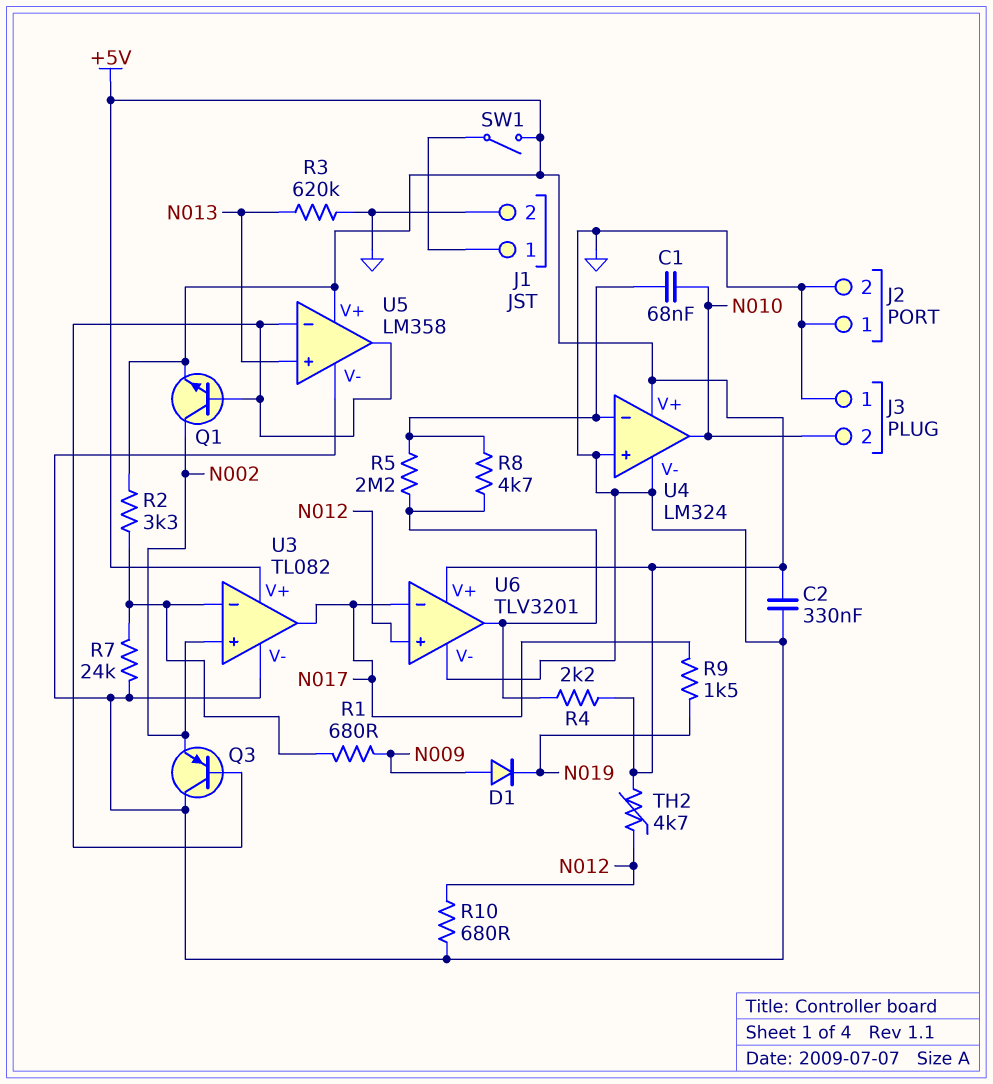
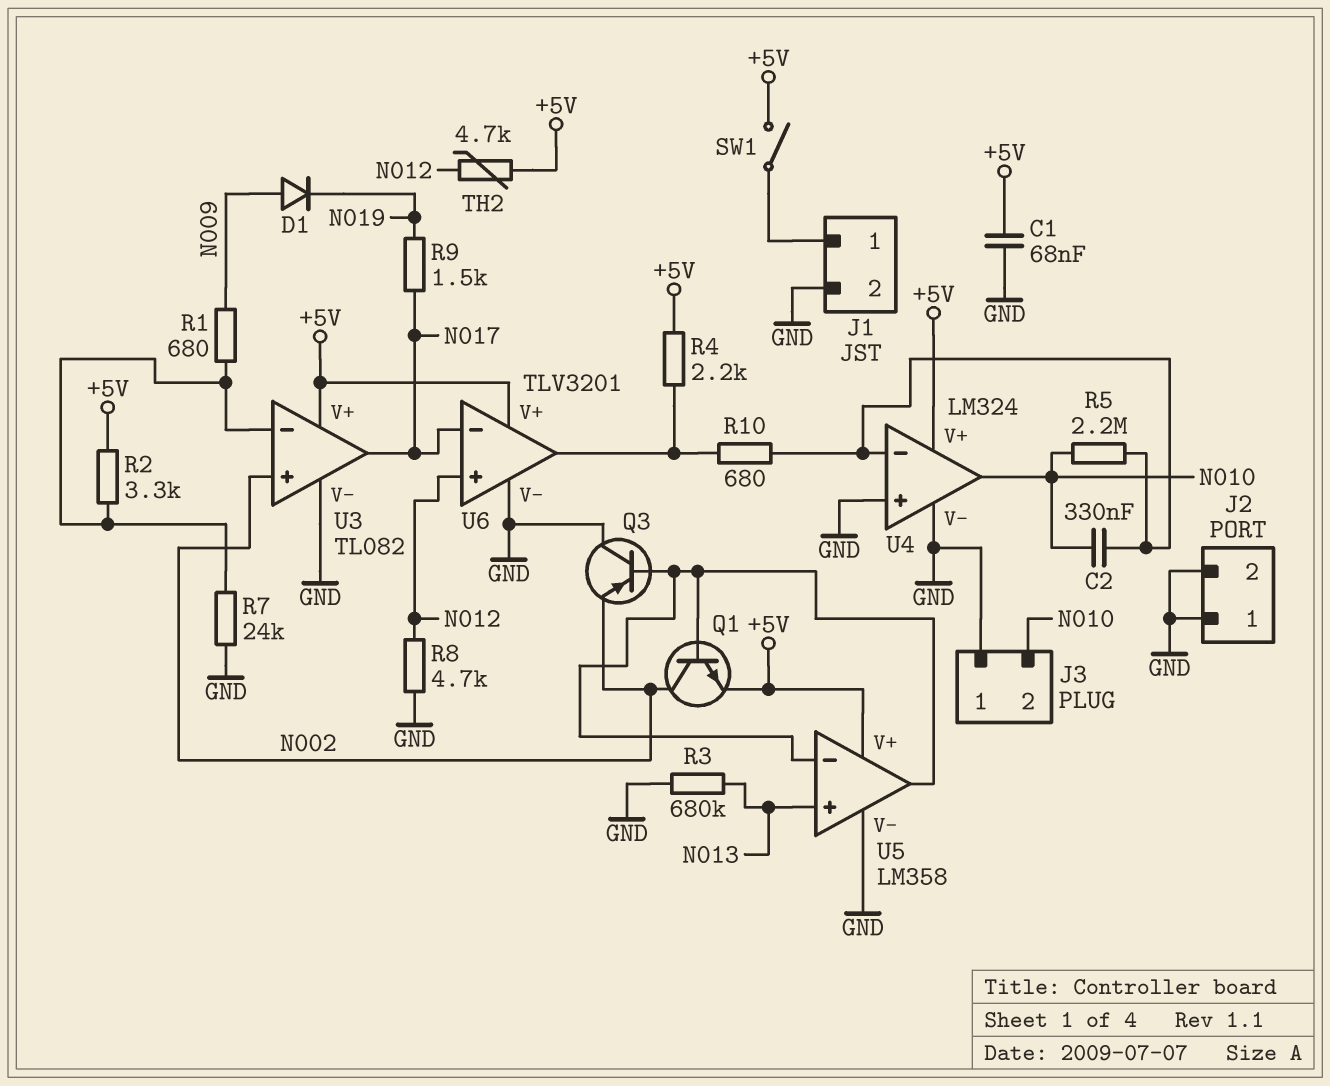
C1: 68nF (N010, U4/in-) -> 68nF (+5V, GND)
C2: 330nF (+5V, GND) -> 330nF (N010, U4/in-)
R3: 620k (GND, N013) -> 680k (GND, N013)
R5: 2.2M (U4/in-, U6/out) -> 2.2M (N010, U4/in-)
R8: 4.7k (U4/in-, U6/out) -> 4.7k (GND, N012)
R10: 680 (GND, N012) -> 680 (U4/in-, U6/out)

